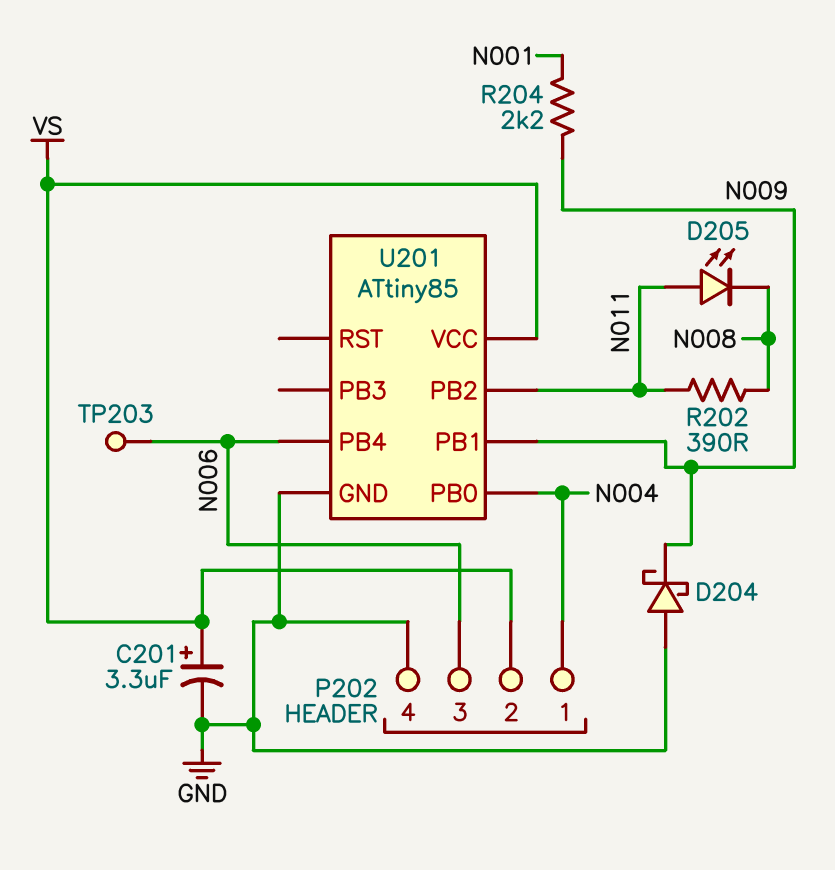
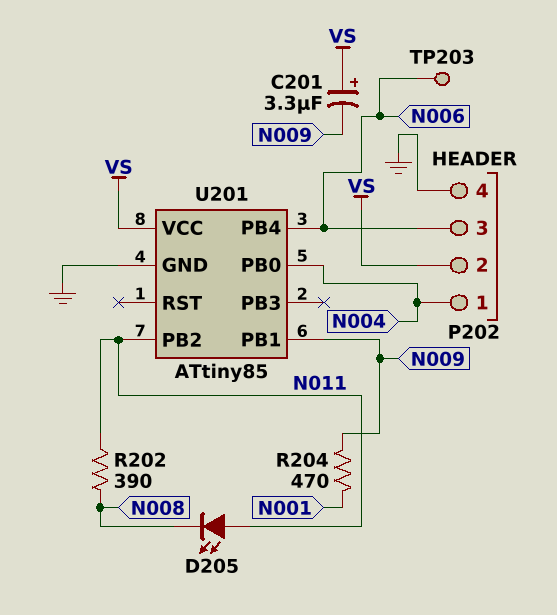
C201: 3.3uF (plus VS, minus GND) -> 3.3uF (plus VS, minus N009)
D204: schottky (A GND, K N009) -> none
R204: 2.2k (N001, N009) -> 470 (N001, N009)

